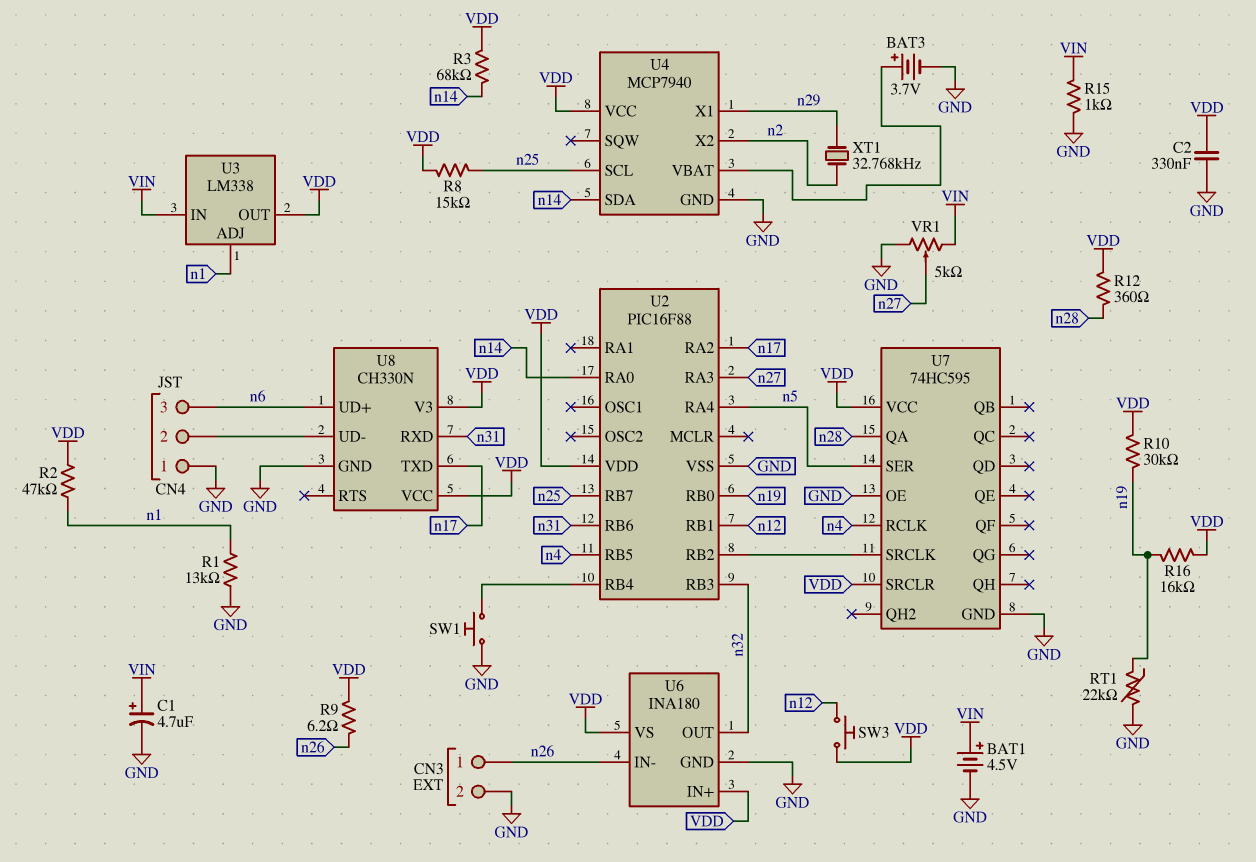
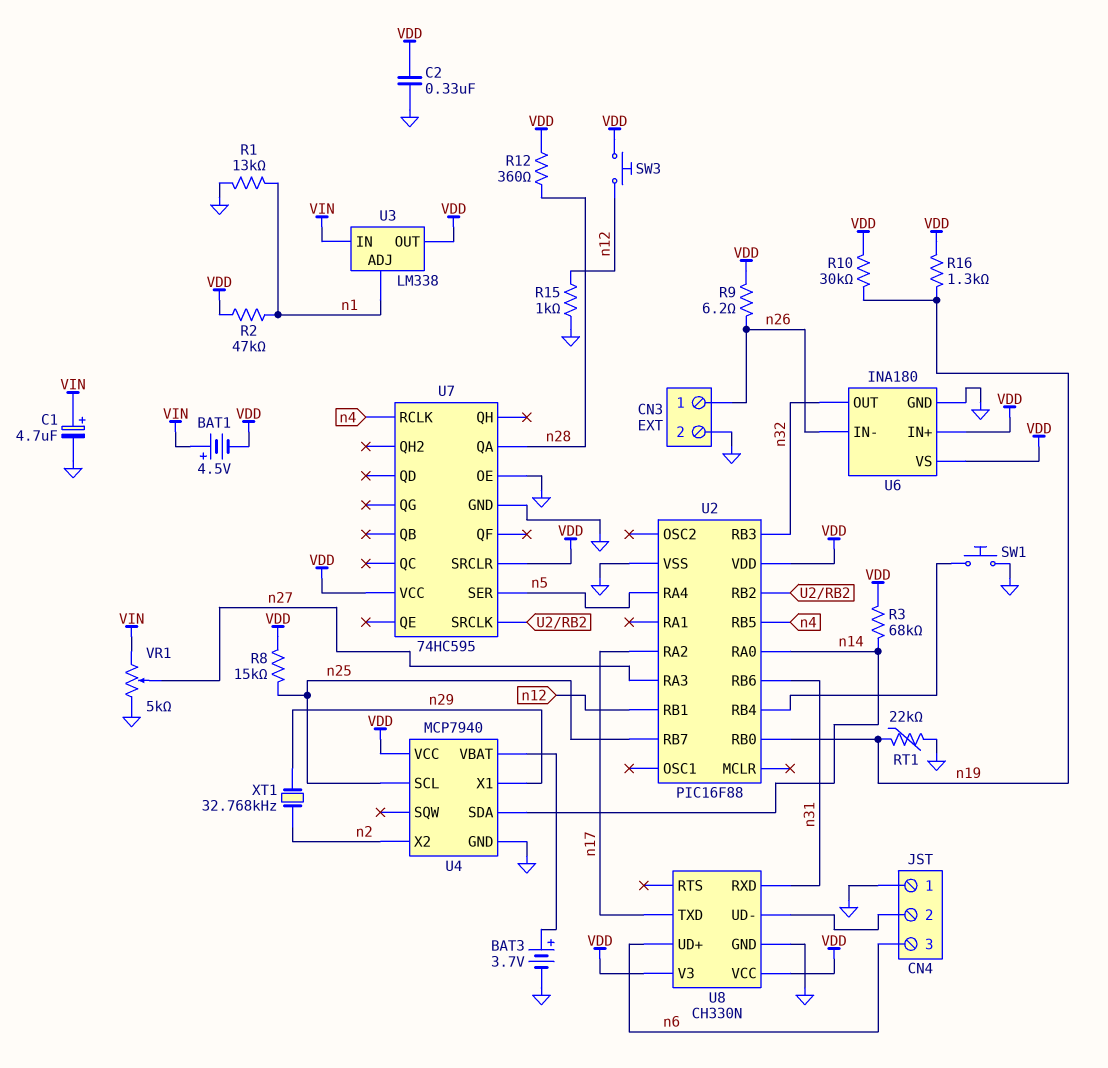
BAT1: 4.5V (plus VIN, minus GND) -> 4.5V (plus VIN, minus VDD)
R15: 1k (GND, VIN) -> 1k (GND, n12)
R16: 16k (VDD, n19) -> 1.3k (VDD, n19)

